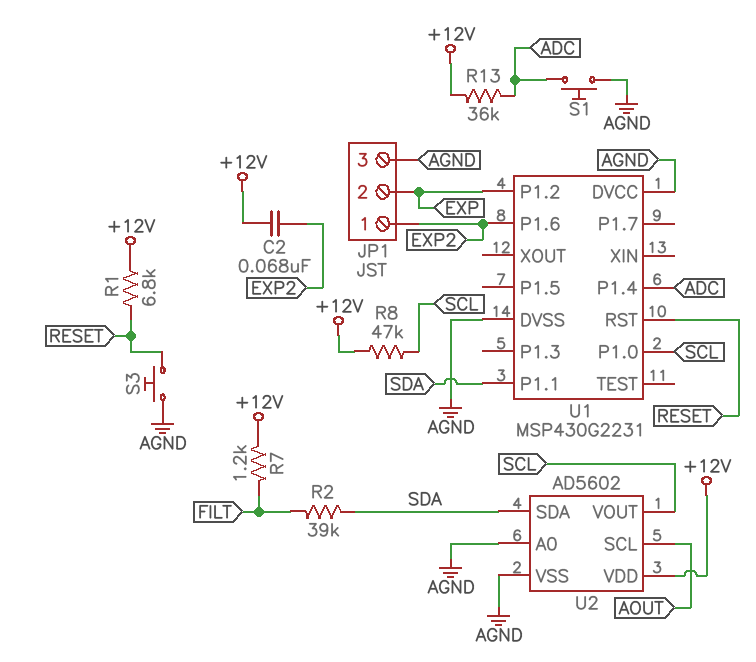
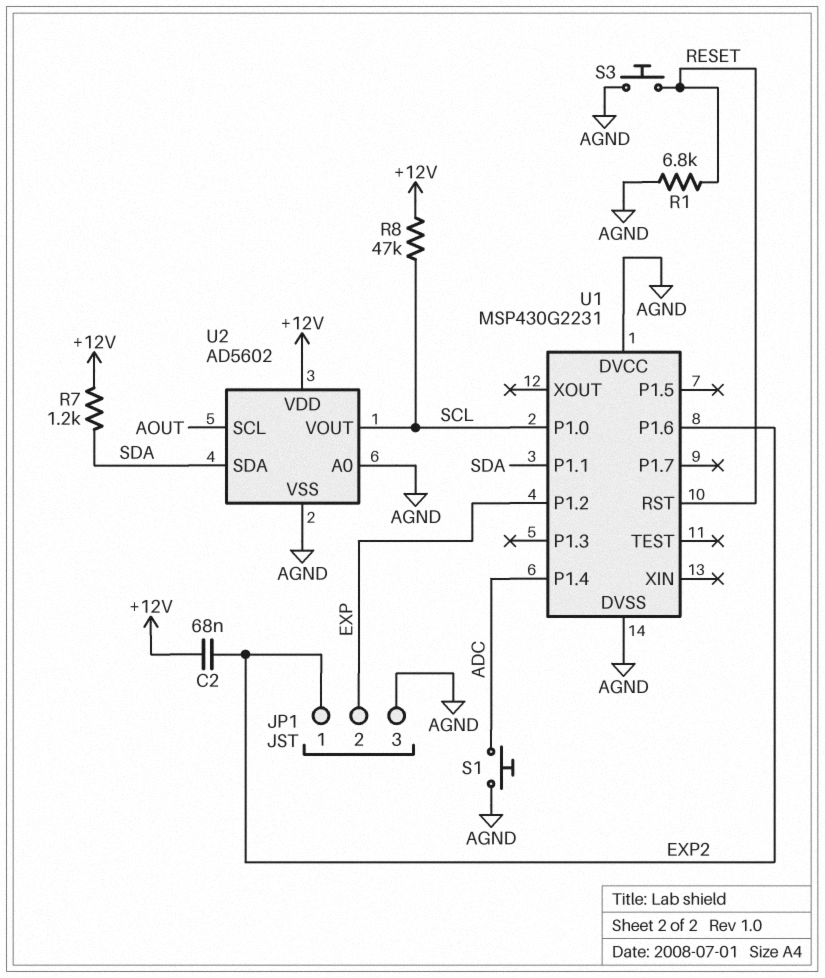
R1: 6.8k (+12V, RESET) -> 6.8k (AGND, RESET)
R2: 39k (FILT, SDA) -> none
R7: 1.2k (+12V, FILT) -> 1.2k (+12V, SDA)
R13: 36k (+12V, ADC) -> none

